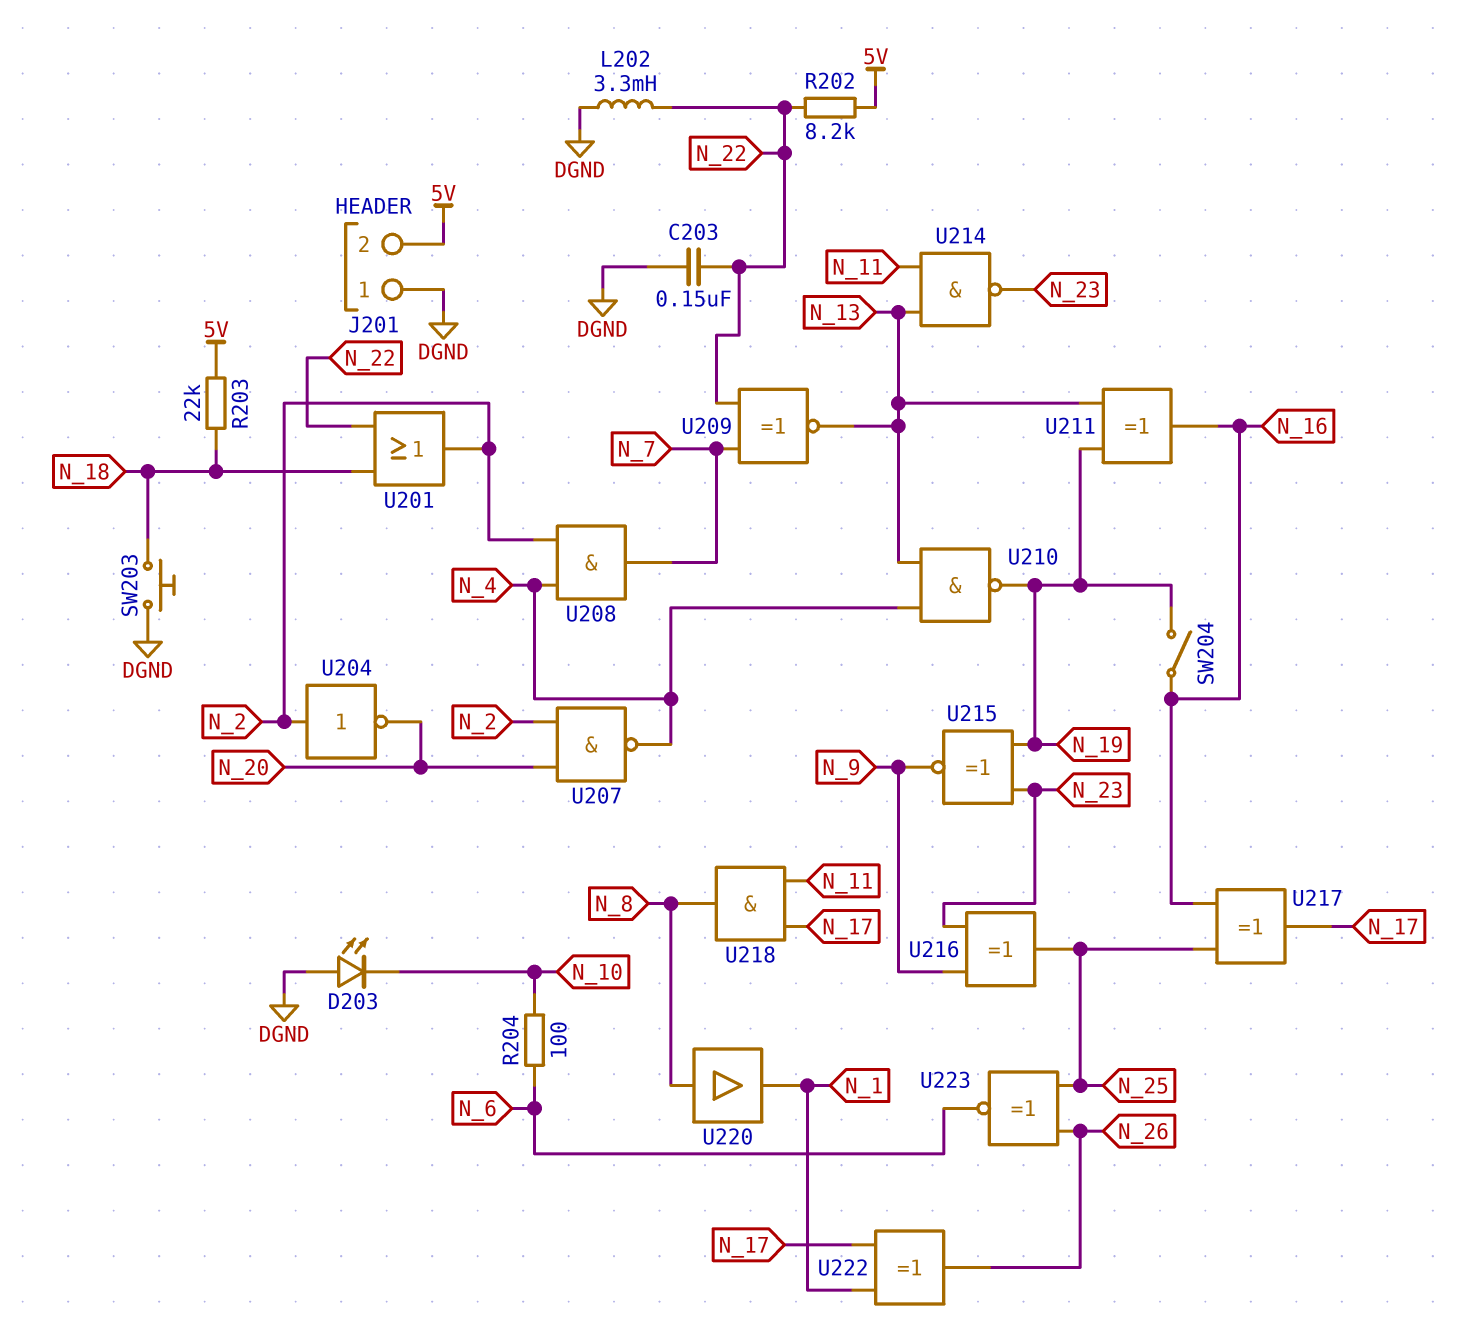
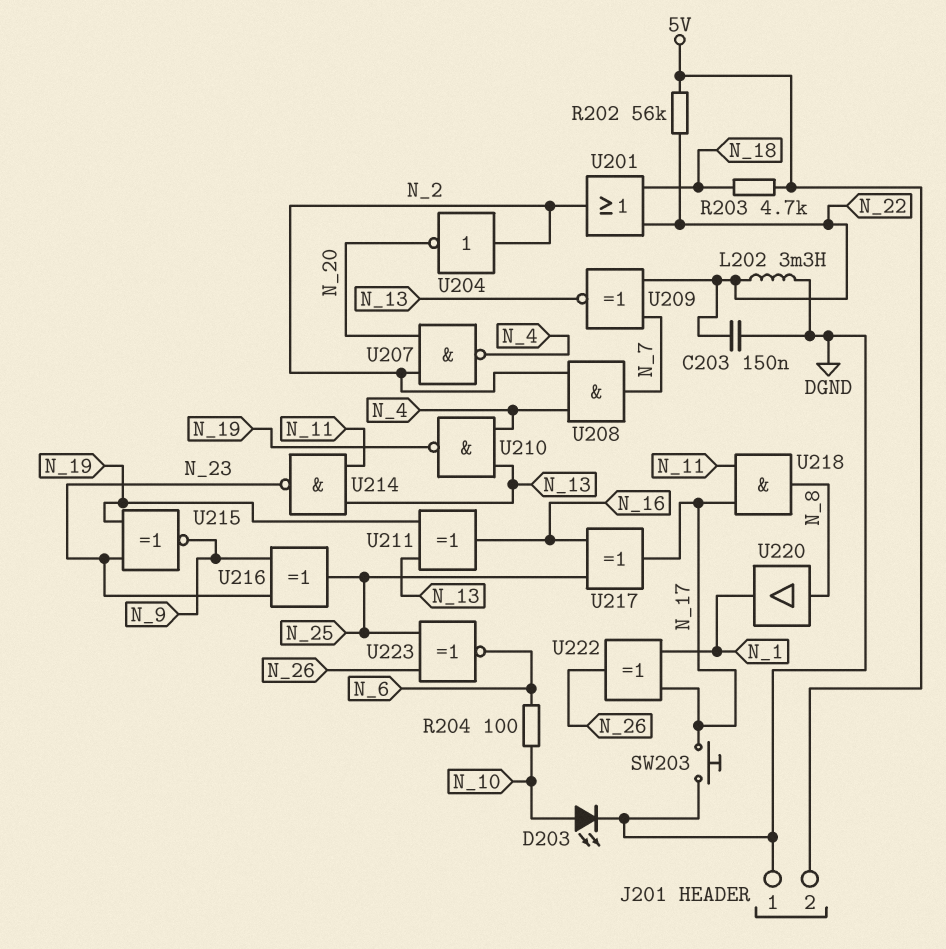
D203: LED (A DGND, K N_10) -> LED (A N_10, K DGND)
R202: 8.2k (5V, N_22) -> 56k (5V, N_22)
R203: 22k (5V, N_18) -> 4.7k (5V, N_18)
SW203: button (DGND, N_18) -> button (DGND, N_17)
SW204: switch (N_16, N_19) -> none

